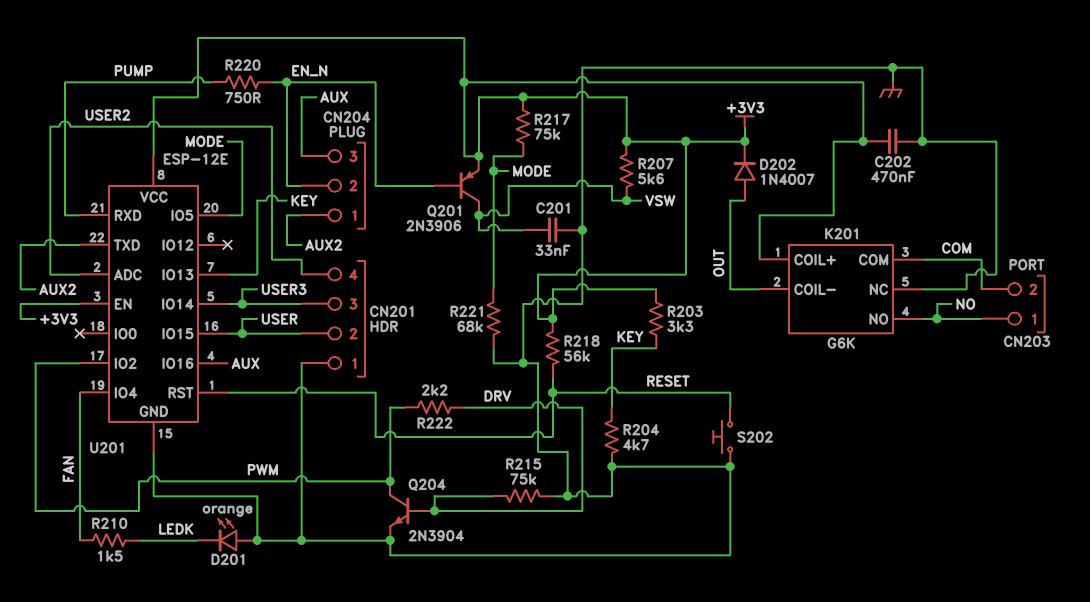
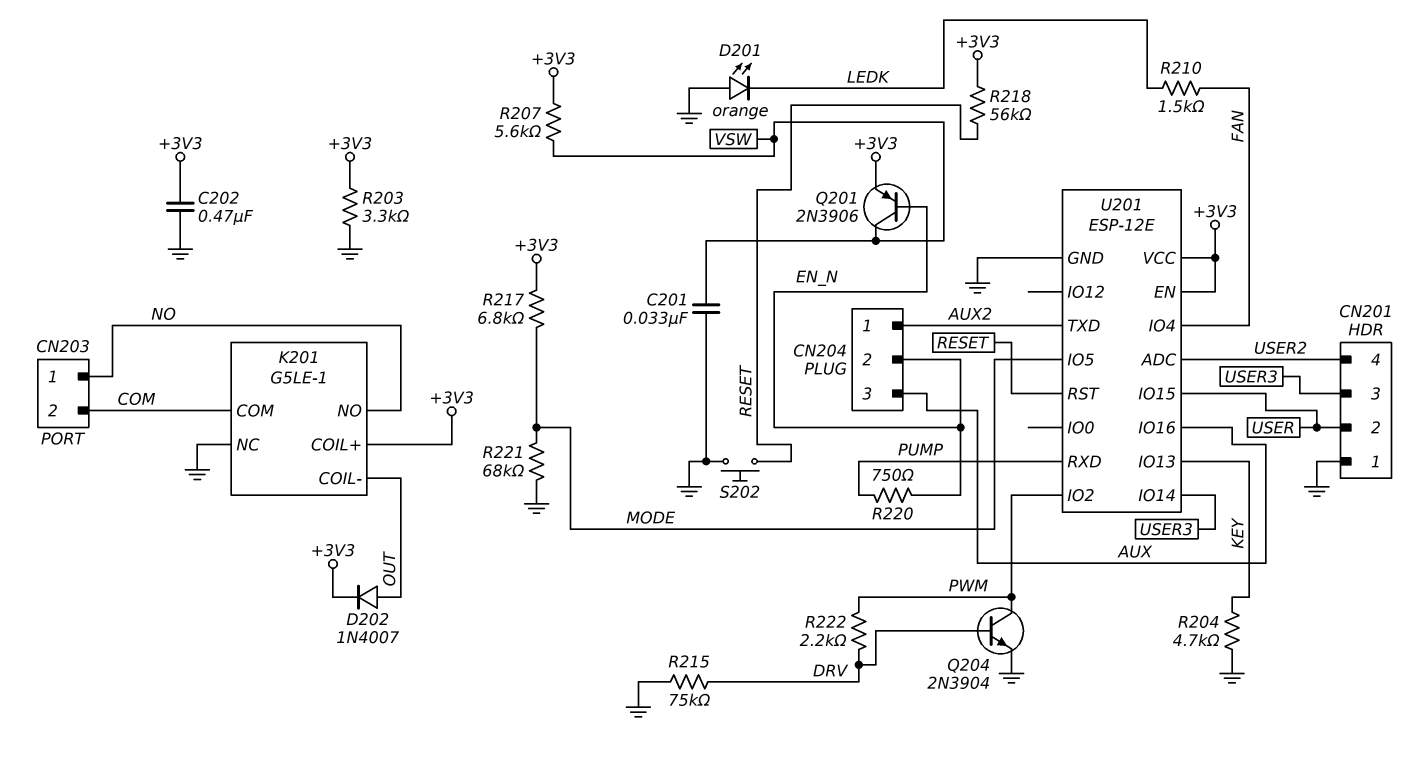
K201: G6K -> G5LE-1
R203: 3.3k (+3V3, KEY) -> 3.3k (+3V3, GND)
R217: 75k (+3V3, MODE) -> 6.8k (+3V3, MODE)

